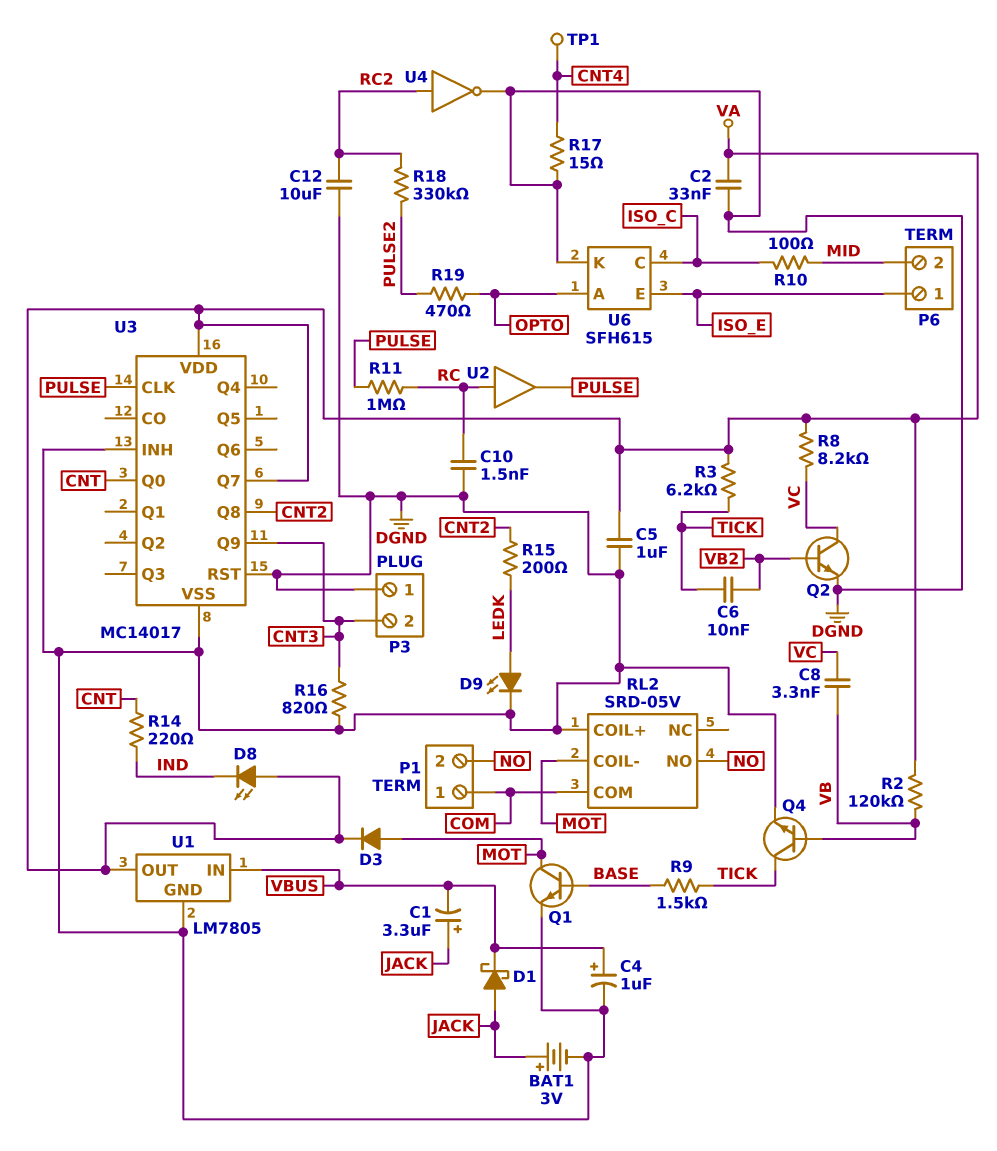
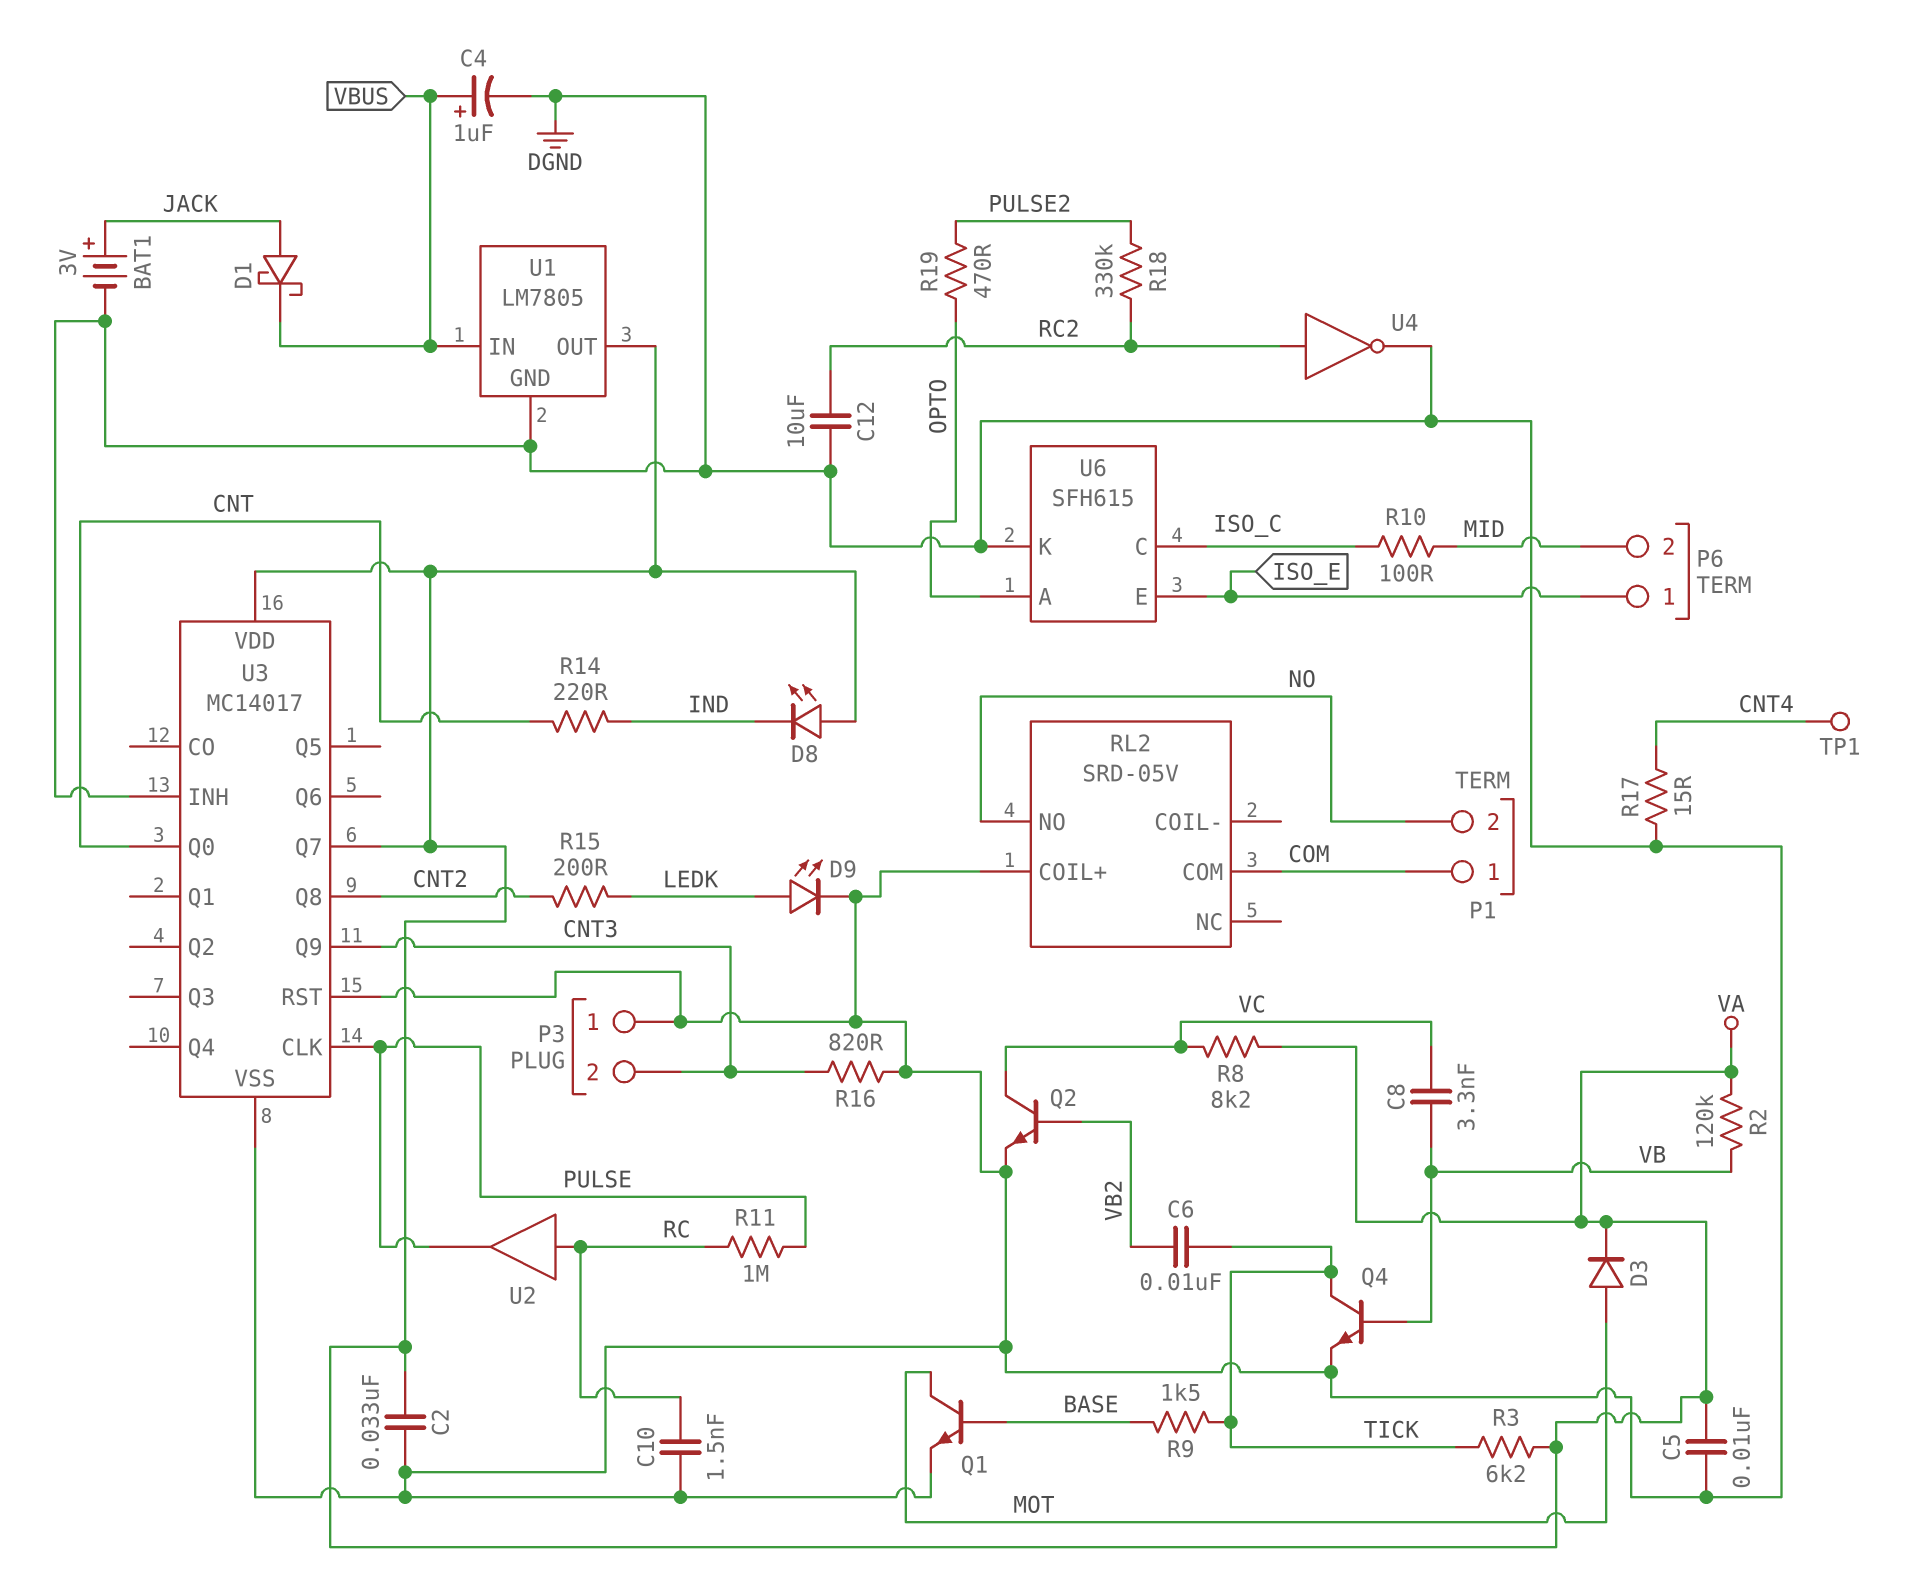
C1: 3.3uF (plus JACK, minus VBUS) -> none
C5: 1uF (DGND, VA) -> 10nF (DGND, VA)
RL2 pin COIL-: MOT -> none

